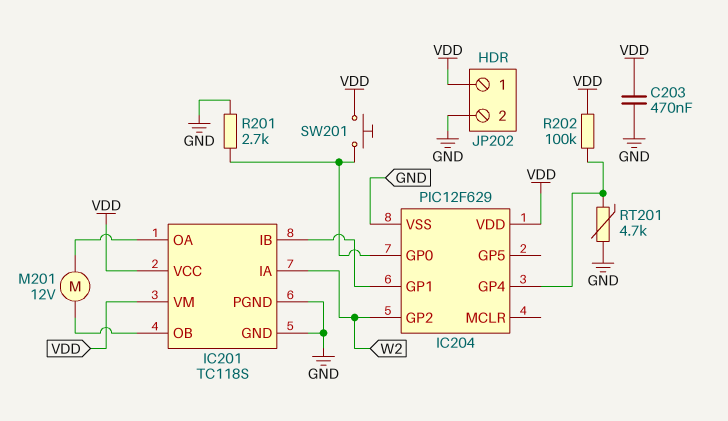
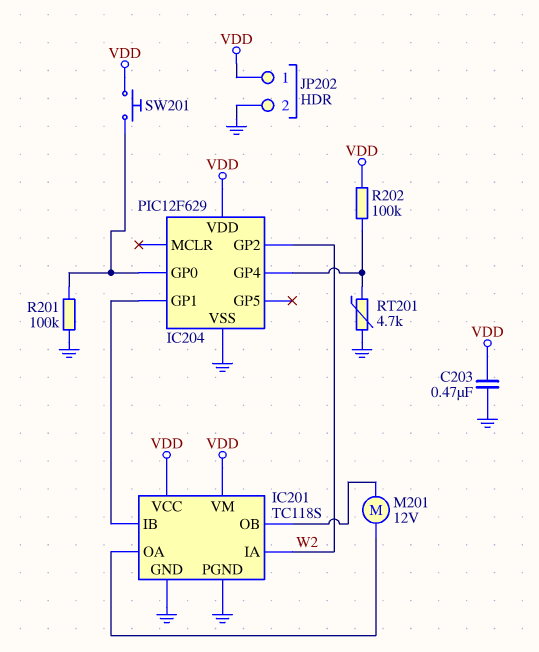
R201: 2.7k (GND, IC204/GP0) -> 100k (GND, IC204/GP0)

